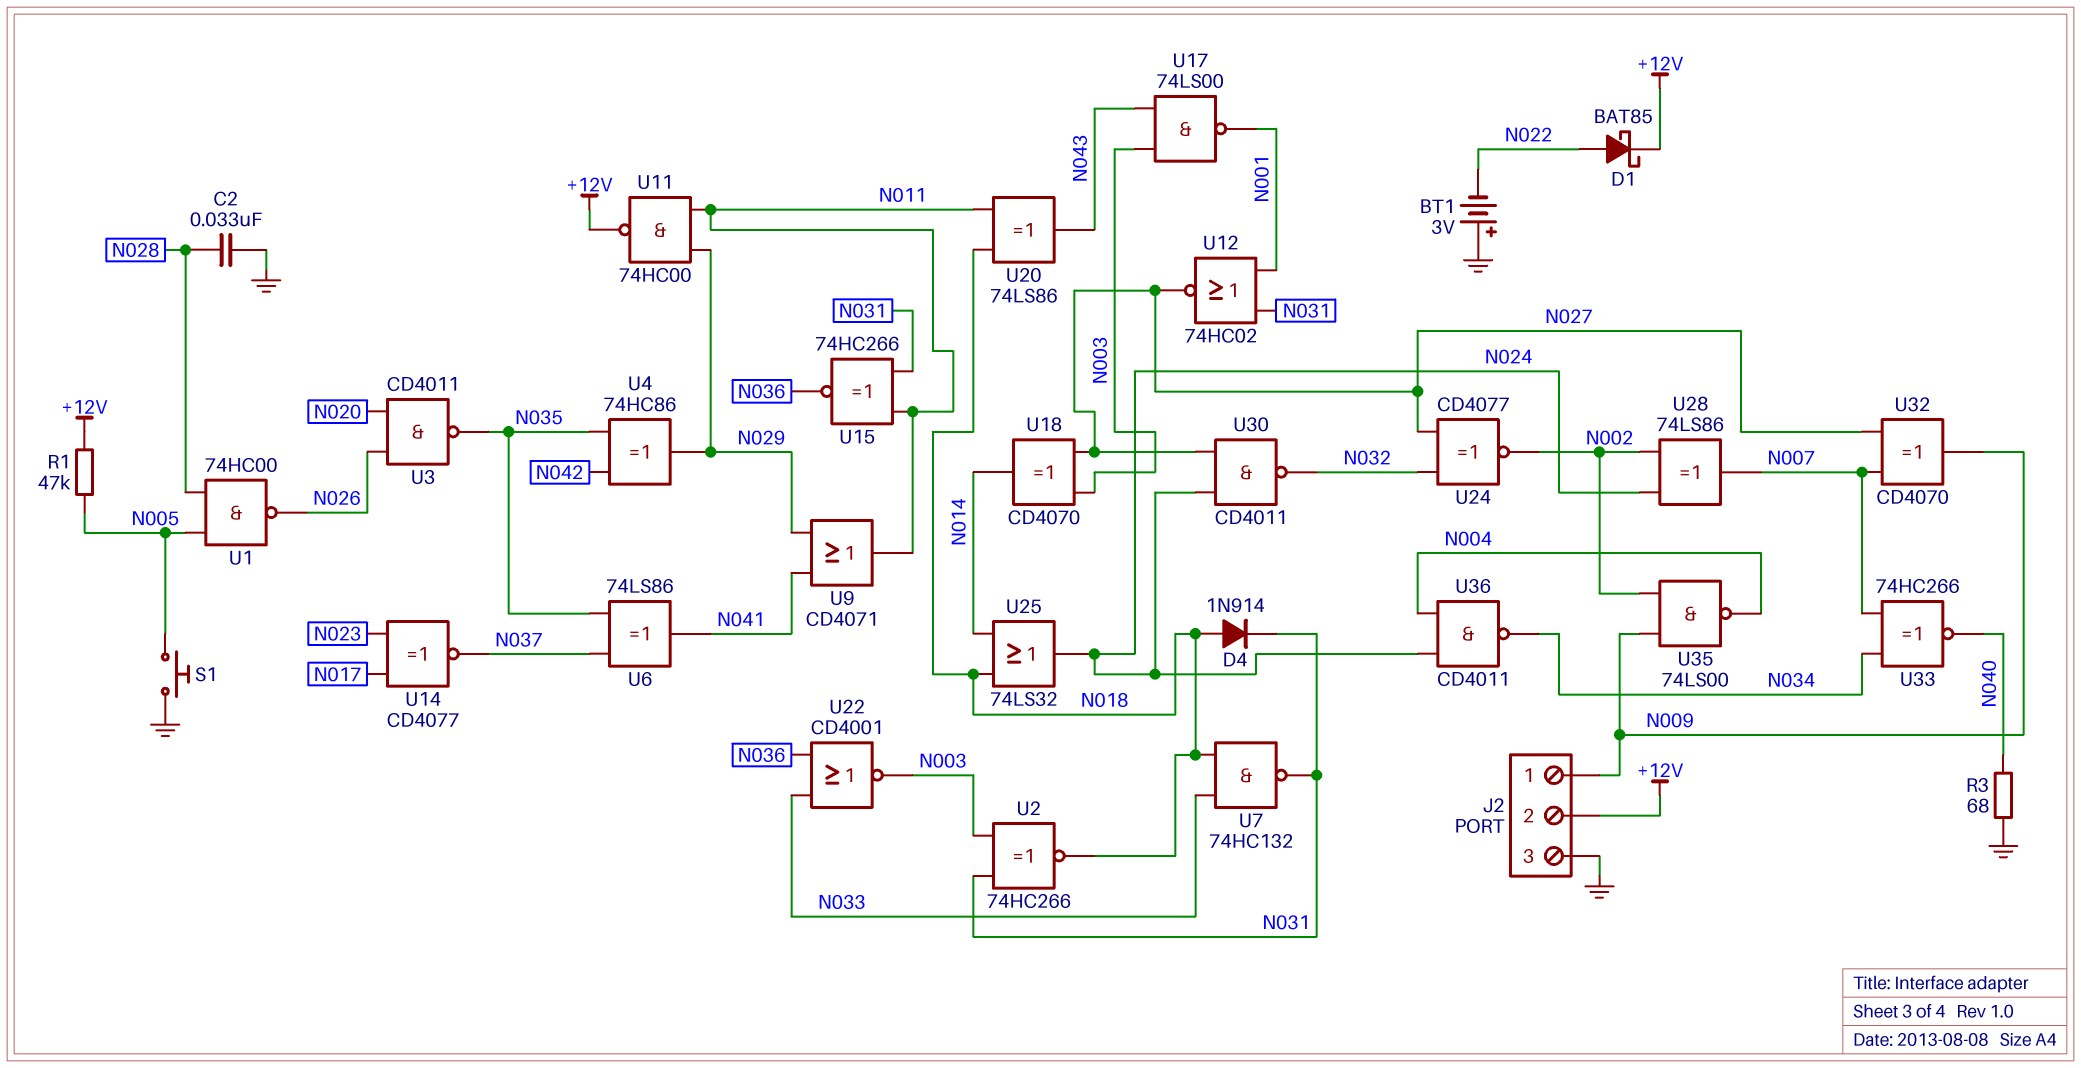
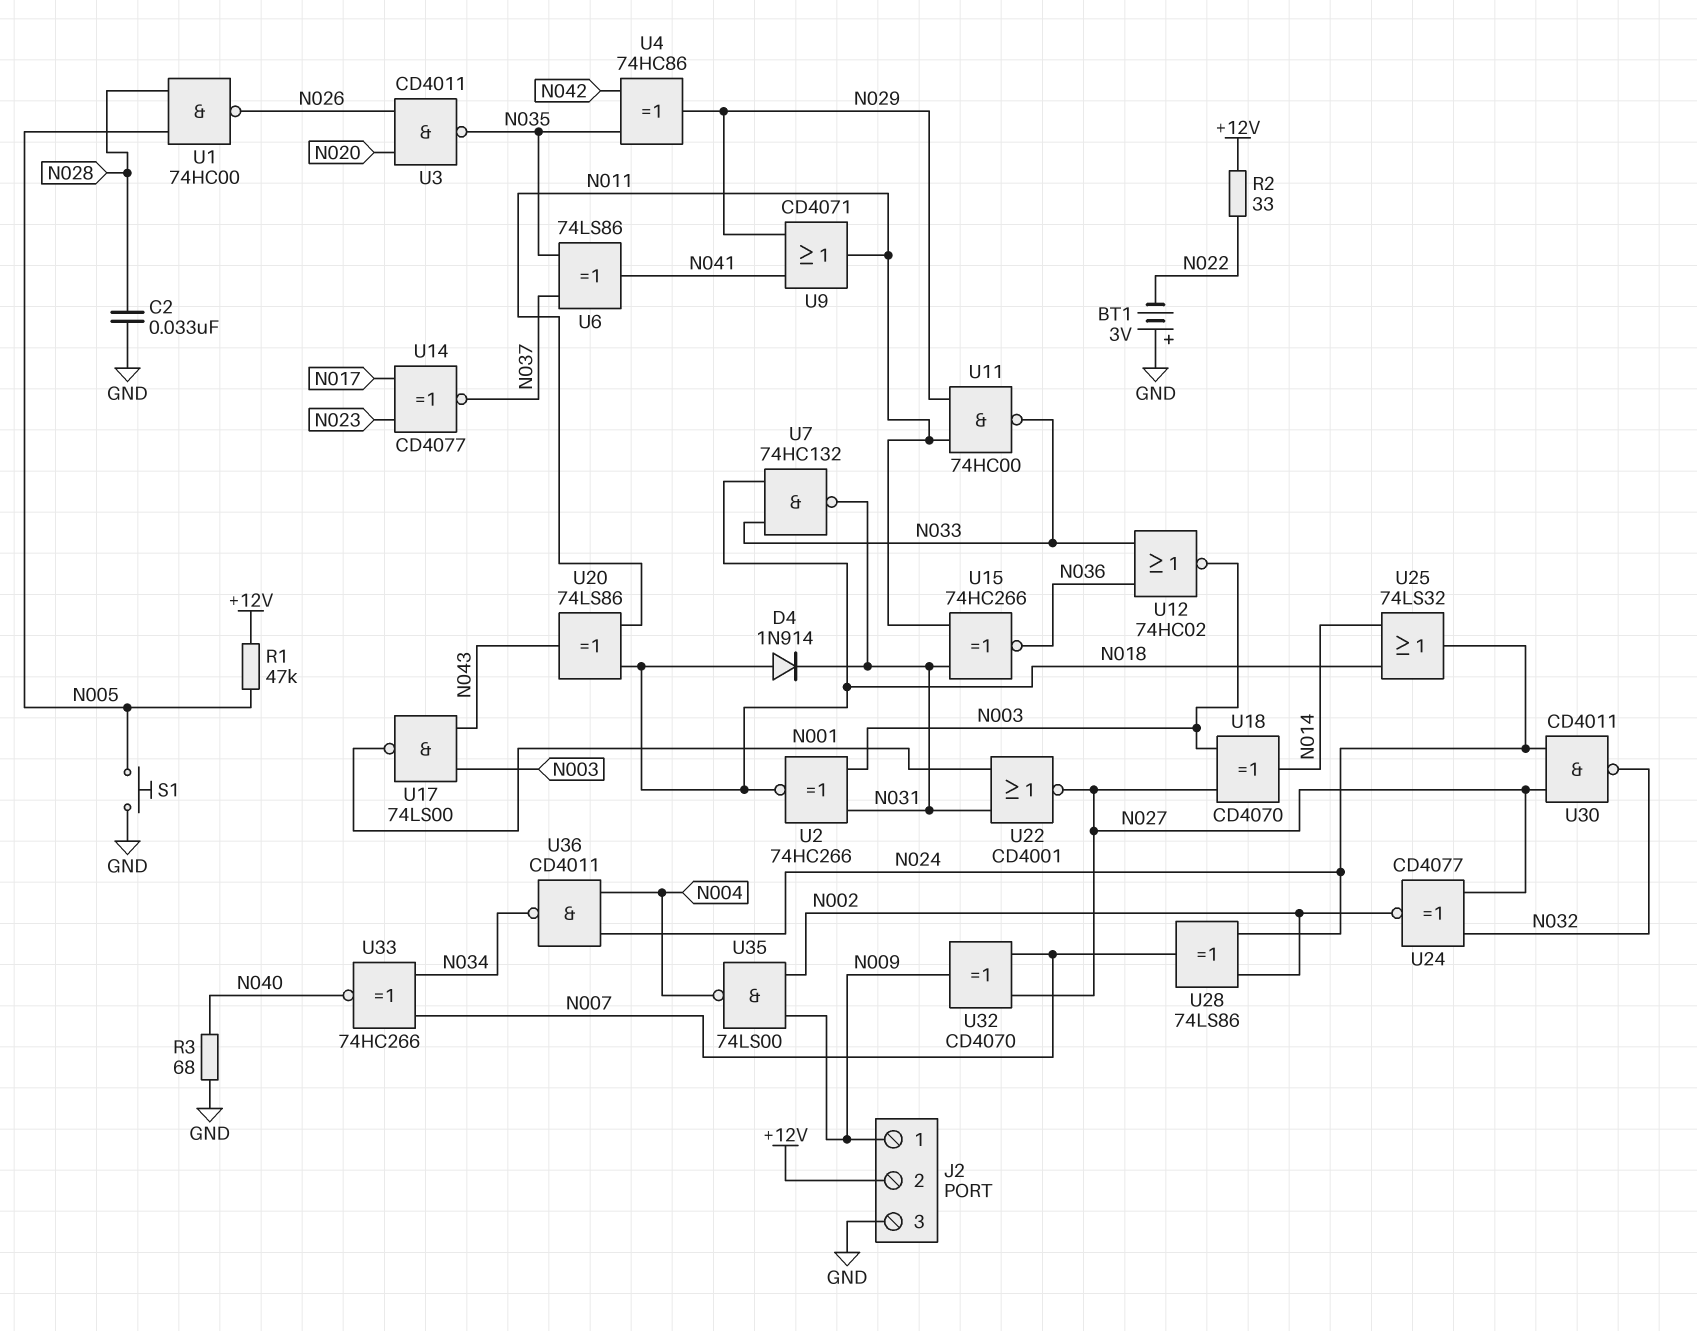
D1: schottky BAT85 (A N022, K +12V) -> none
R2: none -> 33 (+12V, N022)
U11: NAND 74HC00 (in N011, in N029, out +12V) -> NAND 74HC00 (in N011, in N029, out N033)
U12: NOR 74HC02 (in N001, in N031, out N027) -> NOR 74HC02 (in N033, in N036, out N003)
U22: NOR CD4001 (in N033, in N036, out N003) -> NOR CD4001 (in N001, in N031, out N027)

